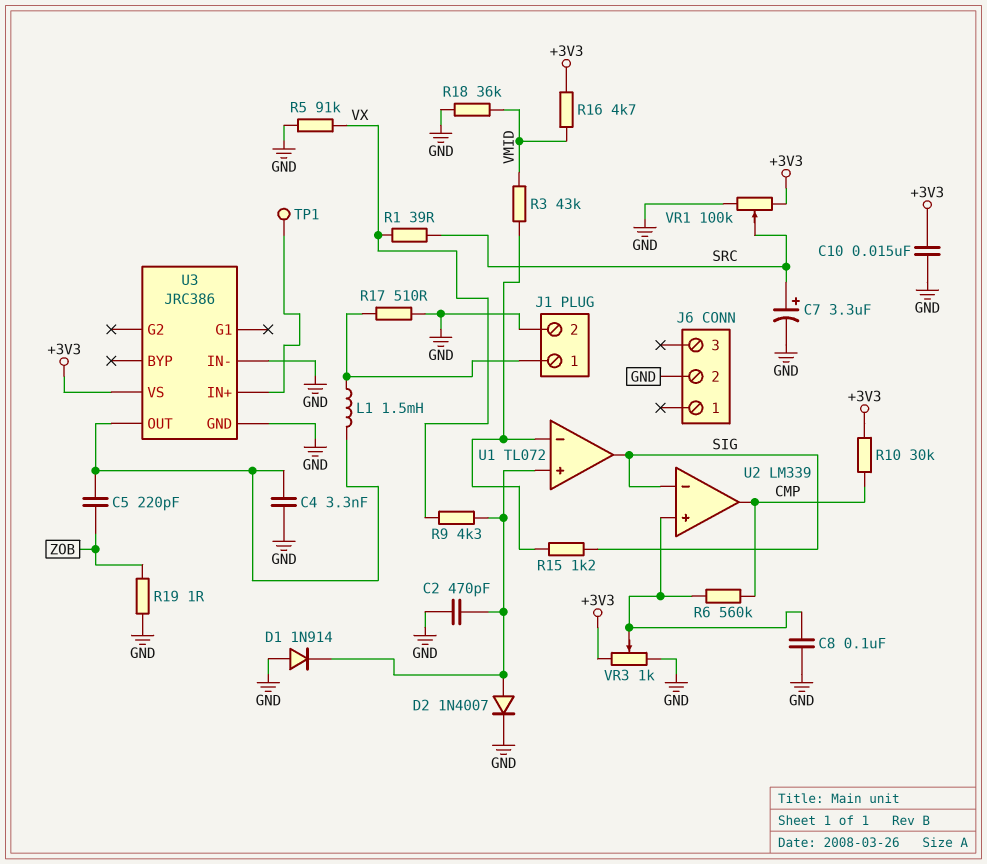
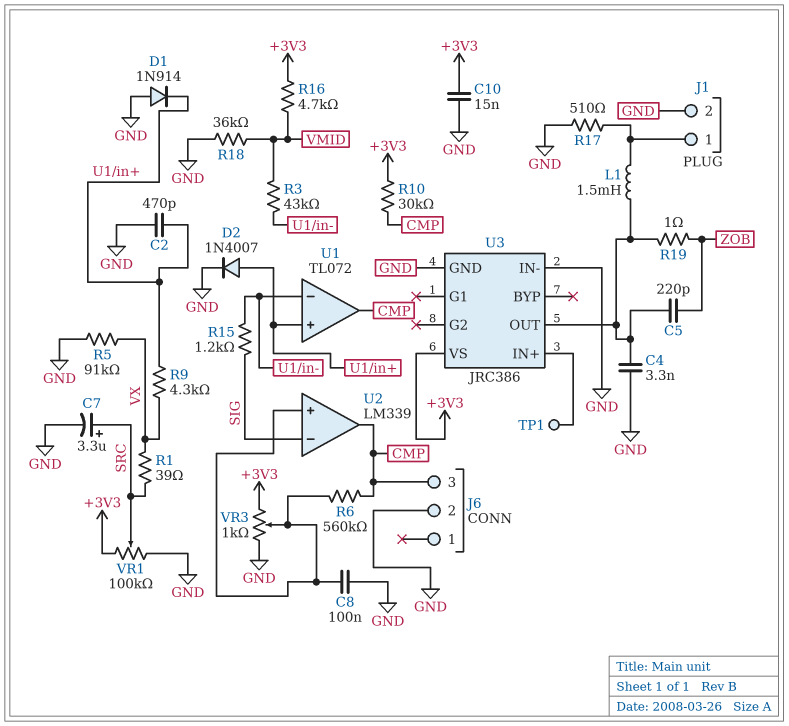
J6 pin 3: none -> CMP
R19: 1 (GND, ZOB) -> 1 (U3/OUT, ZOB)
U1 pin out: SIG -> CMP

